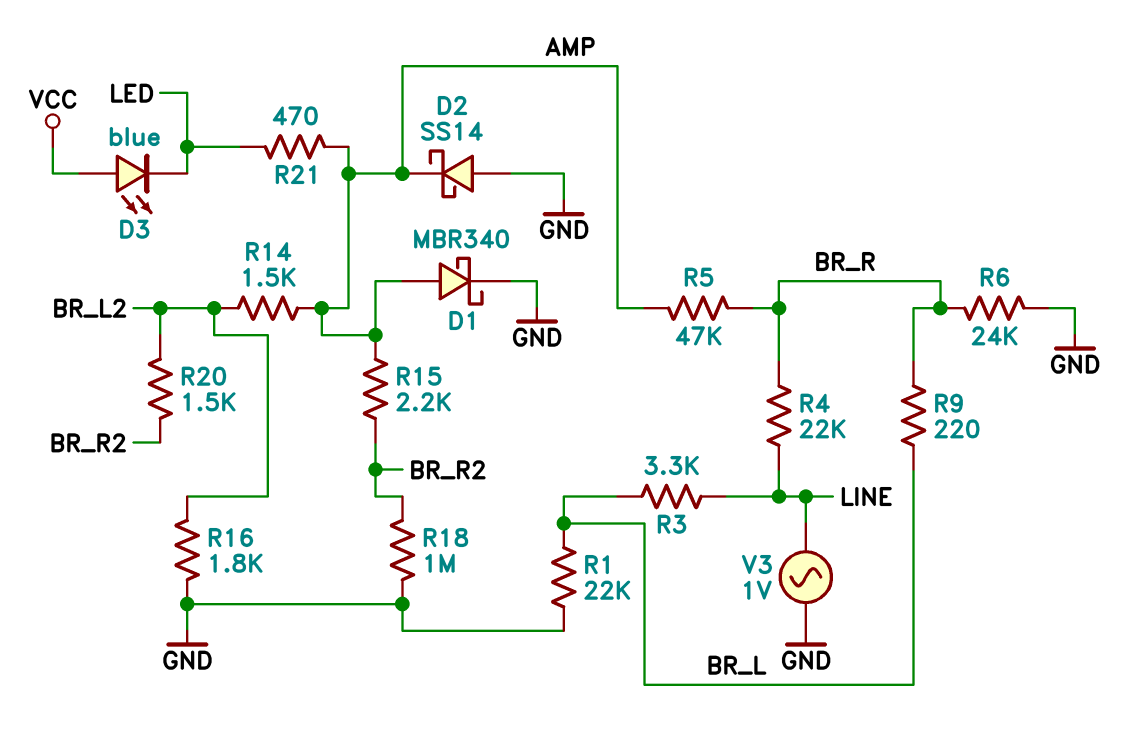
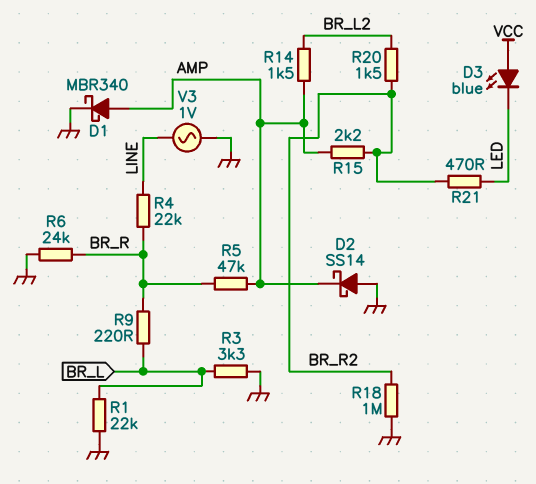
R3: 3.3k (BR_L, LINE) -> 3.3k (BR_L, GND)
R16: 1.8k (BR_L2, GND) -> none
R21: 470 (AMP, LED) -> 470 (BR_R2, LED)

